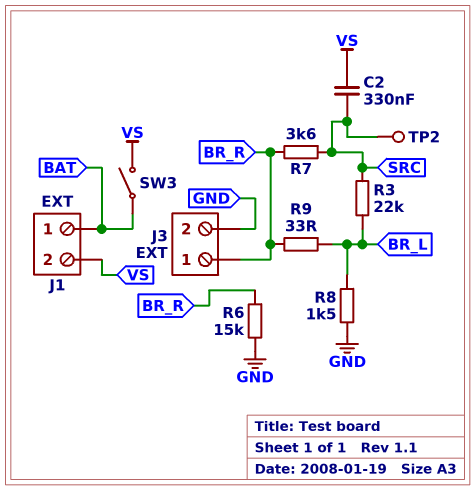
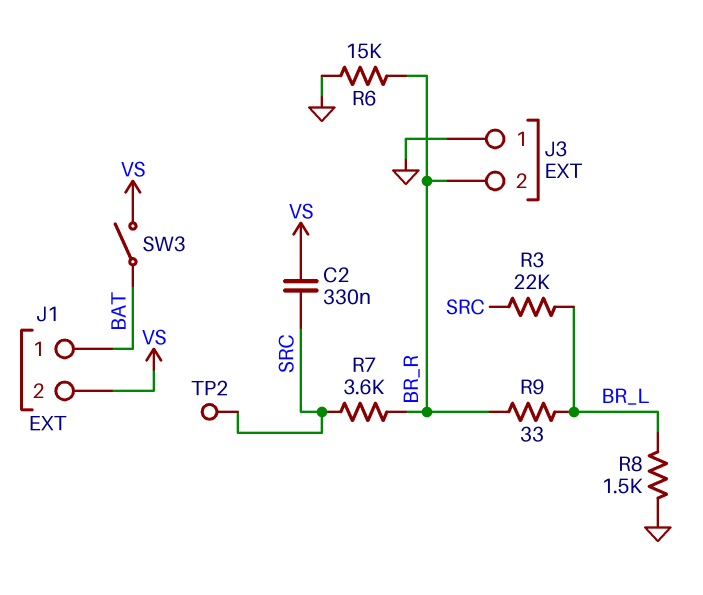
J3 pin 1: BR_R -> GND
J3 pin 2: GND -> BR_R

